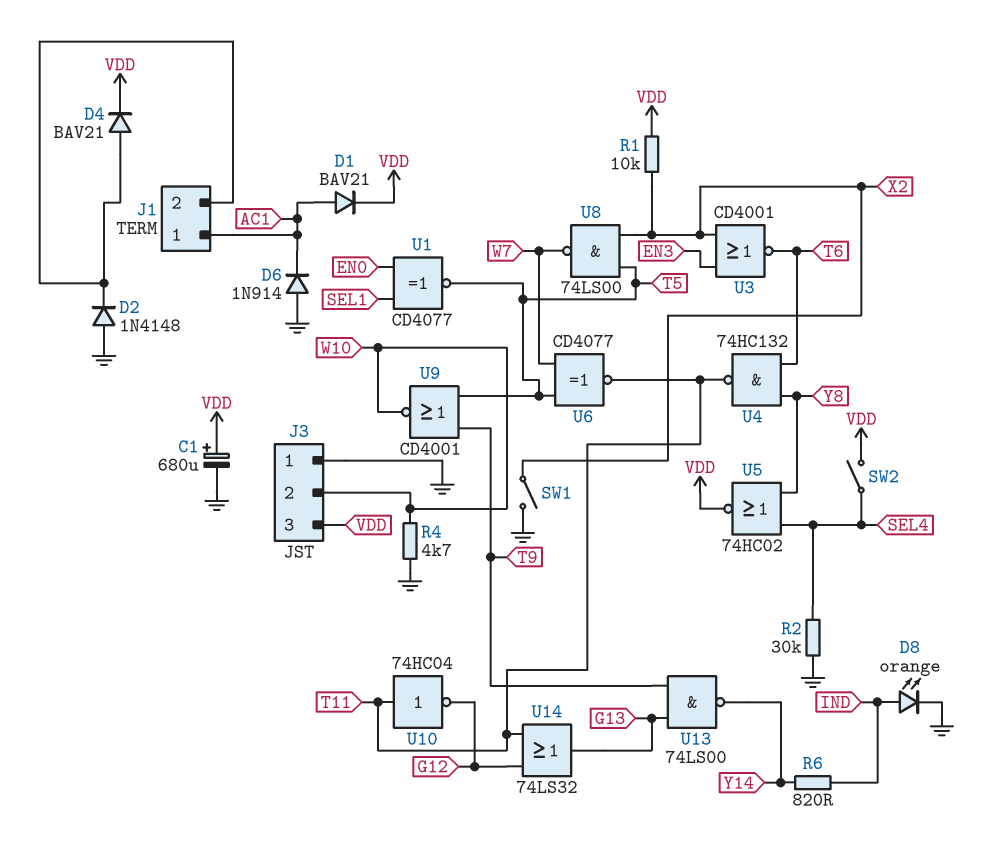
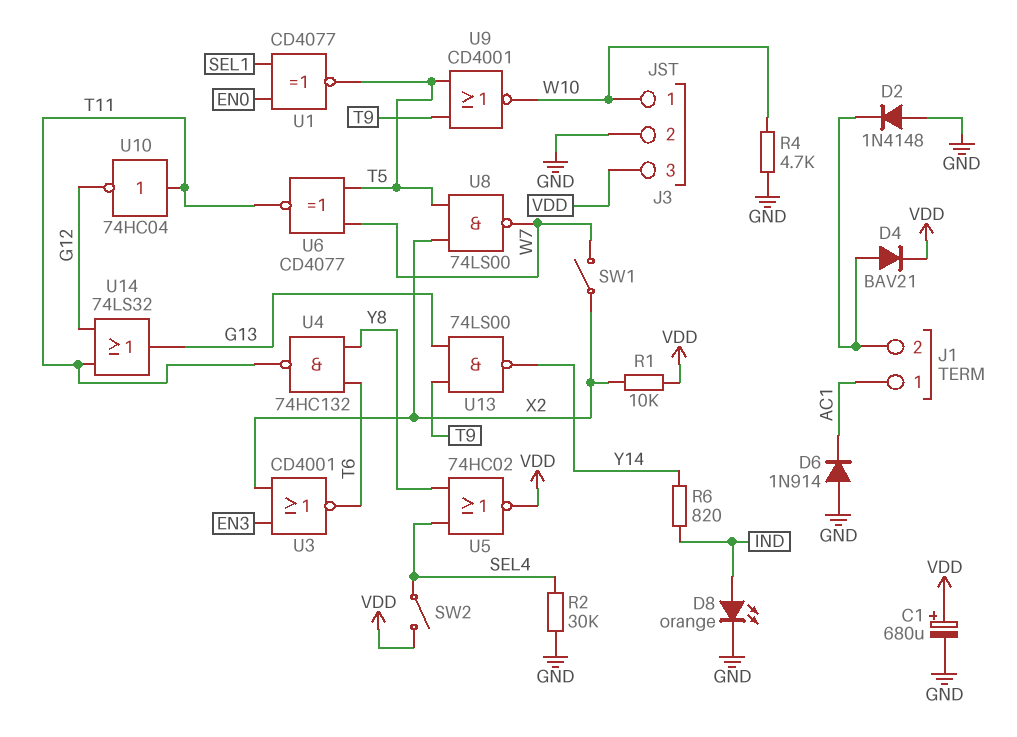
D1: diode BAV21 (A AC1, K VDD) -> none
J3 pin 1: GND -> W10
J3 pin 2: W10 -> GND
SW1: switch (GND, X2) -> switch (W7, X2)

